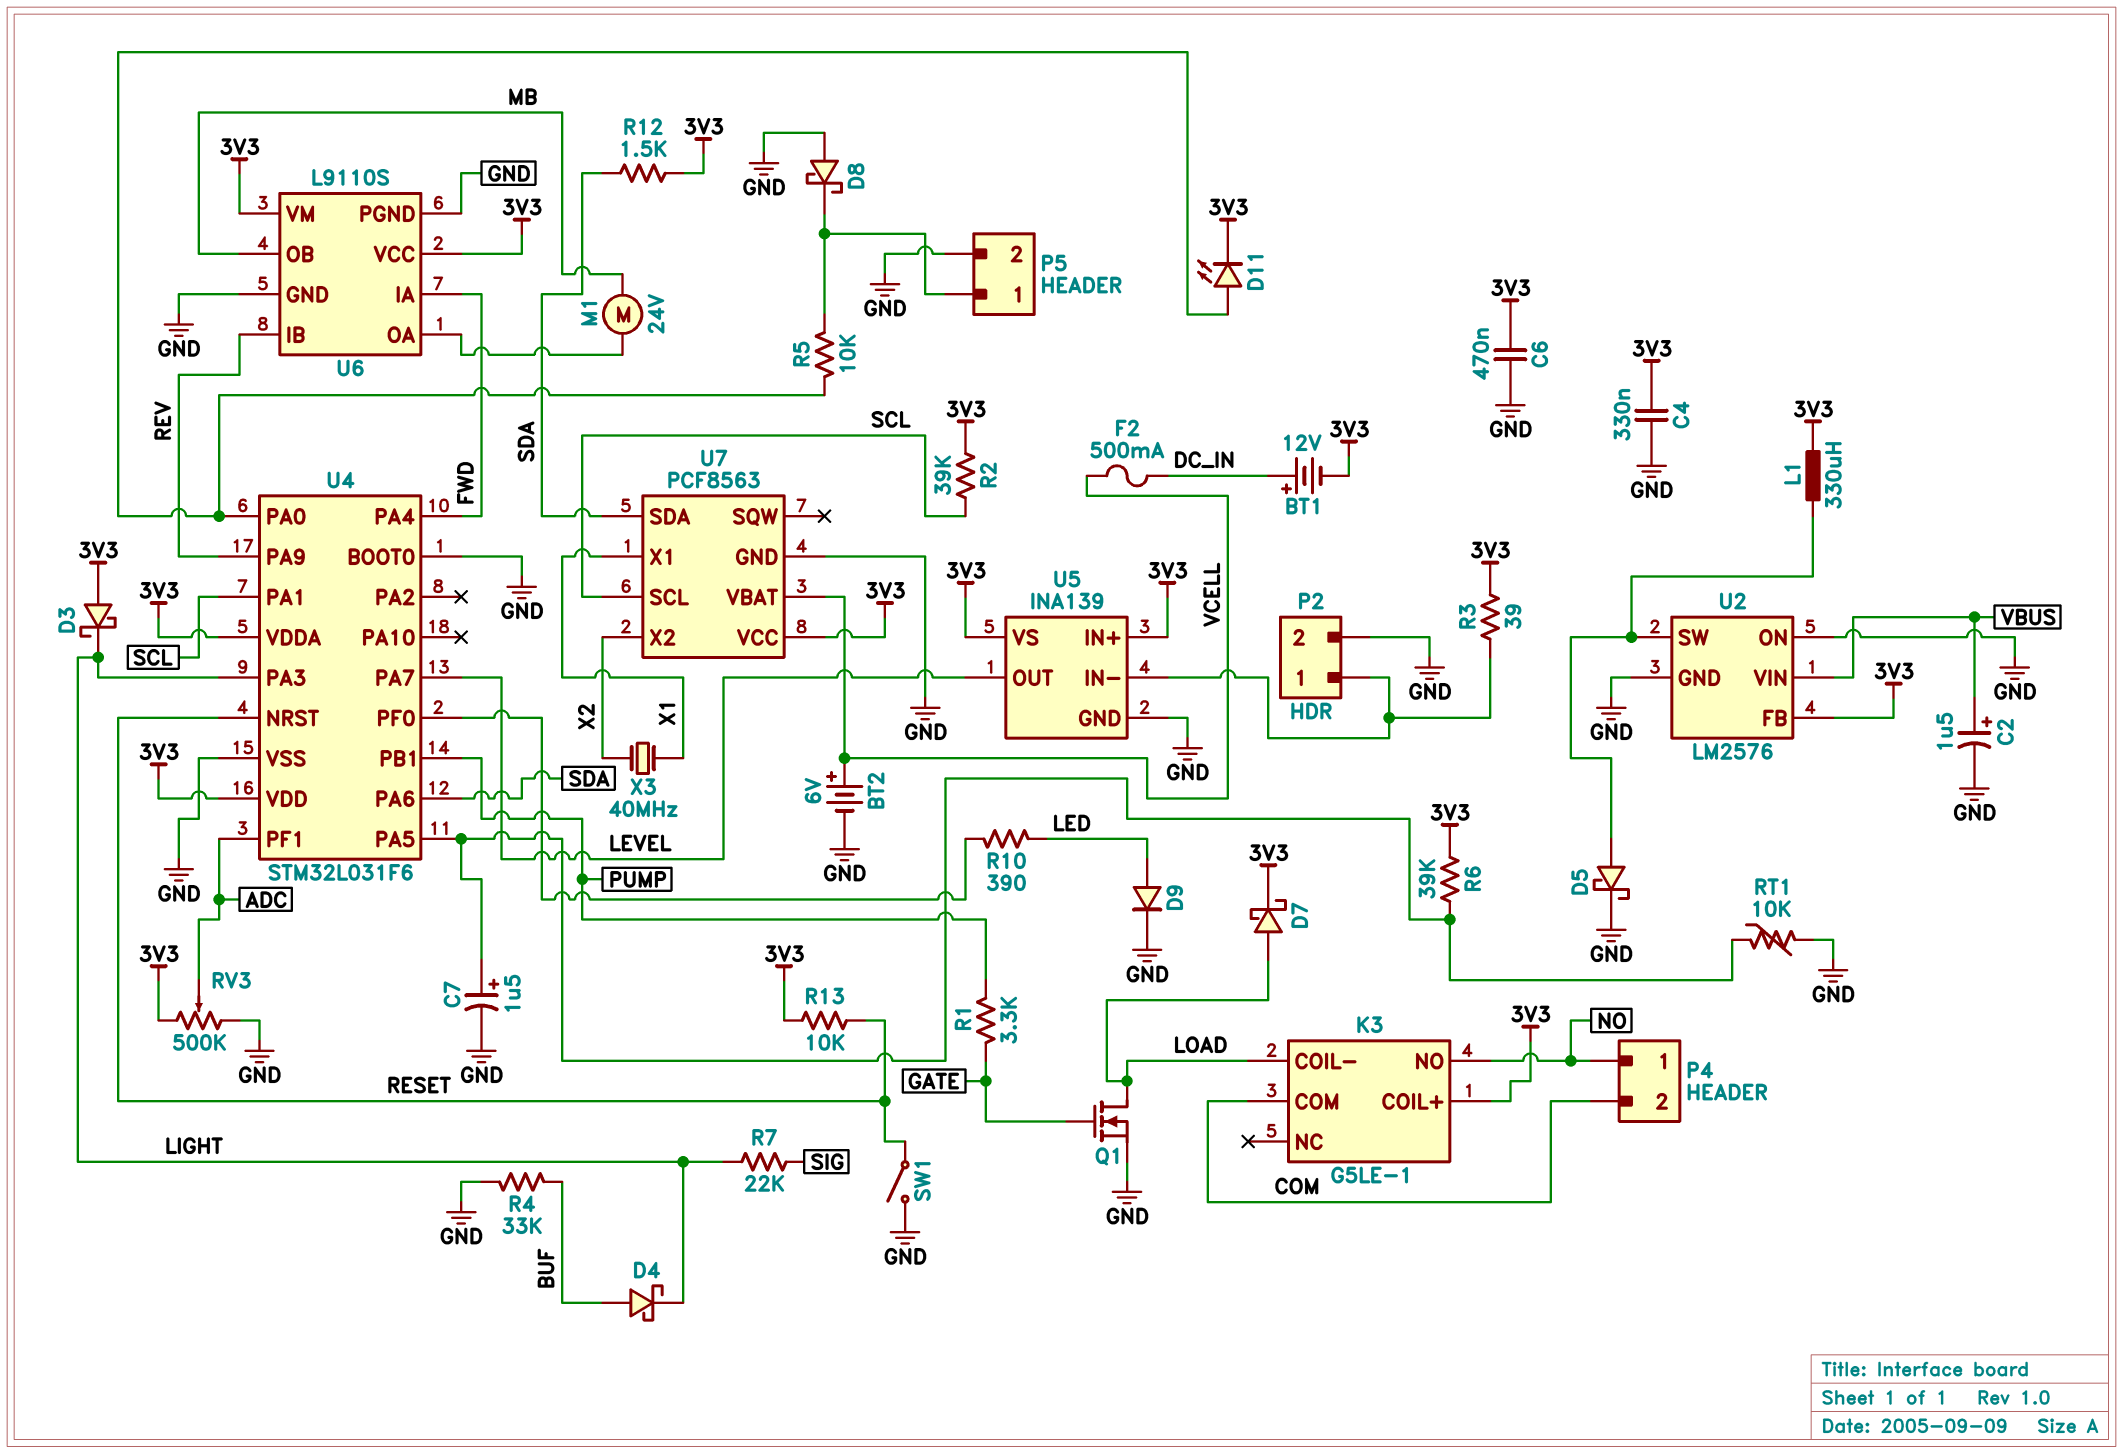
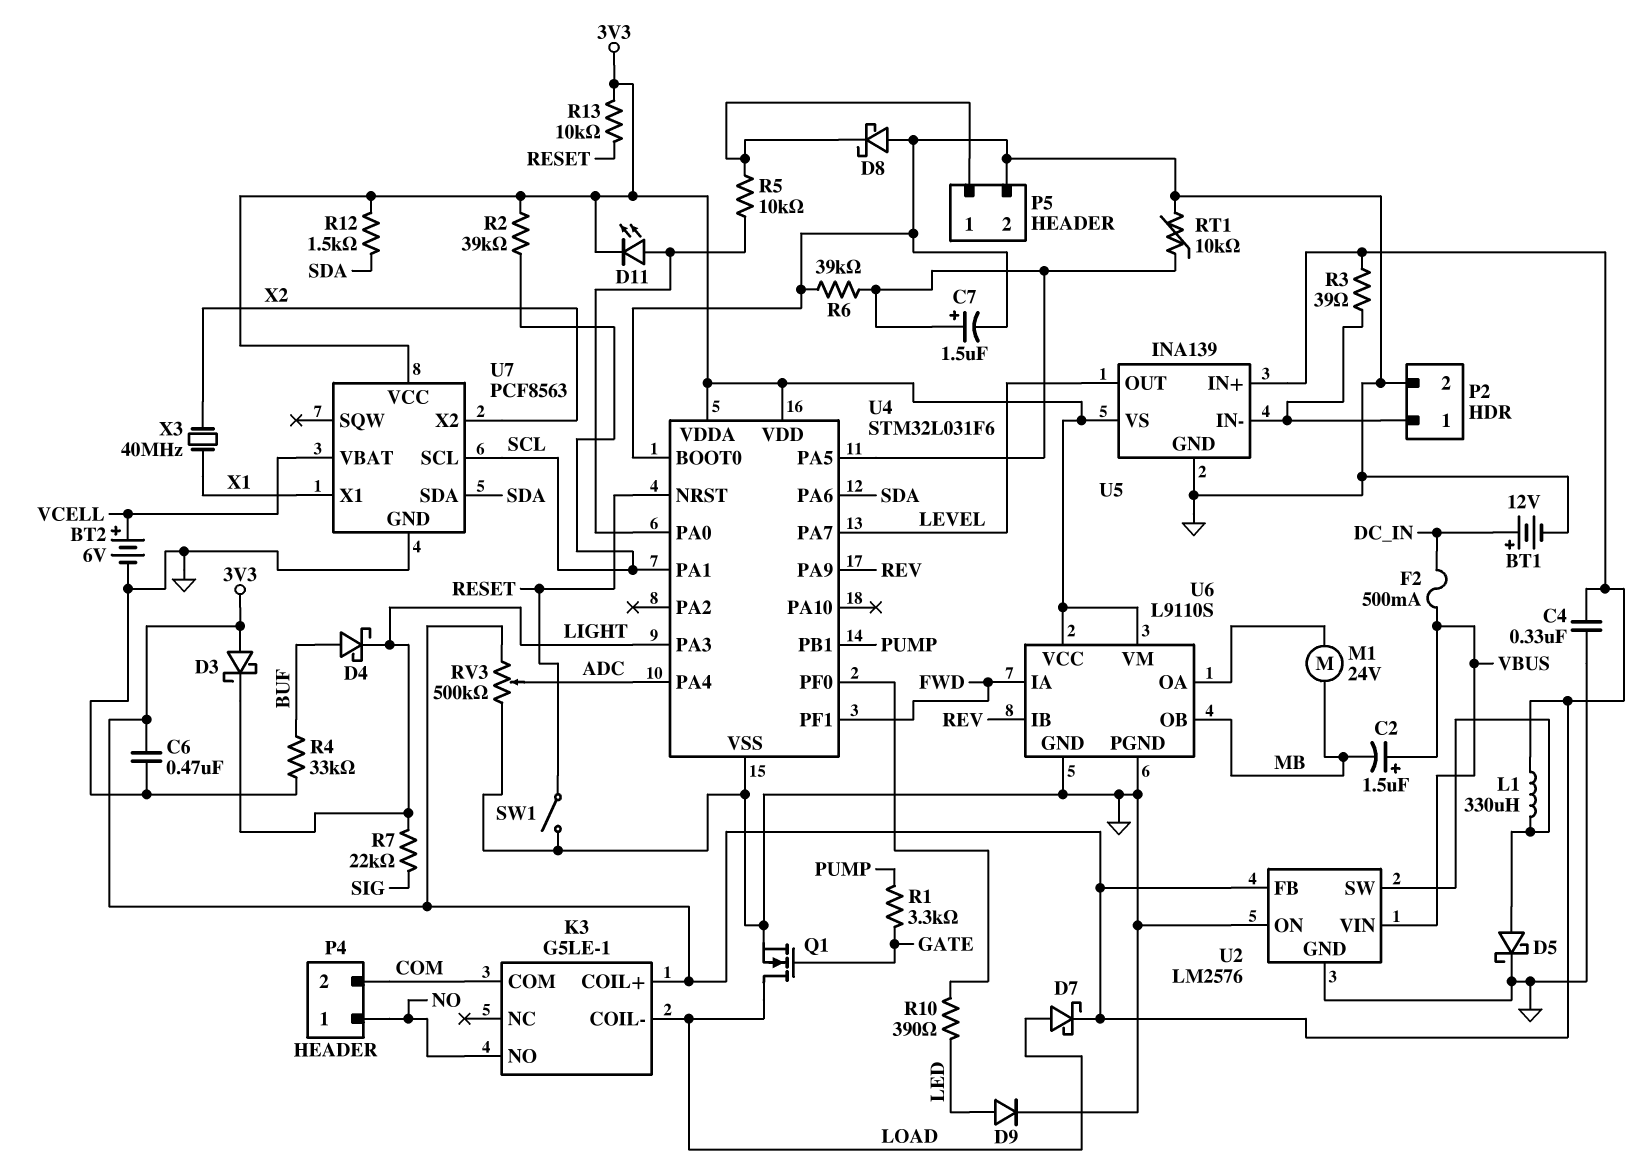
BT1: 12V (plus DC_IN, minus 3V3) -> 12V (plus DC_IN, minus GND)
C2: 1.5uF (plus VBUS, minus GND) -> 1.5uF (plus VBUS, minus MB)
F2: 500mA (DC_IN, VCELL) -> 500mA (DC_IN, VBUS)
R6: 39k (3V3, U4/PA5) -> 39k (GND, U4/PA5)
U4 pin PA4: FWD -> ADC
U4 pin PF1: ADC -> FWD

